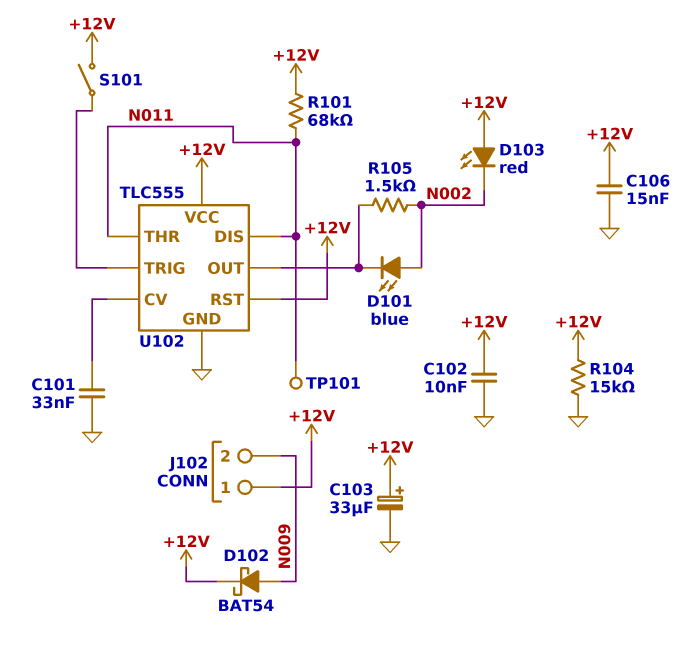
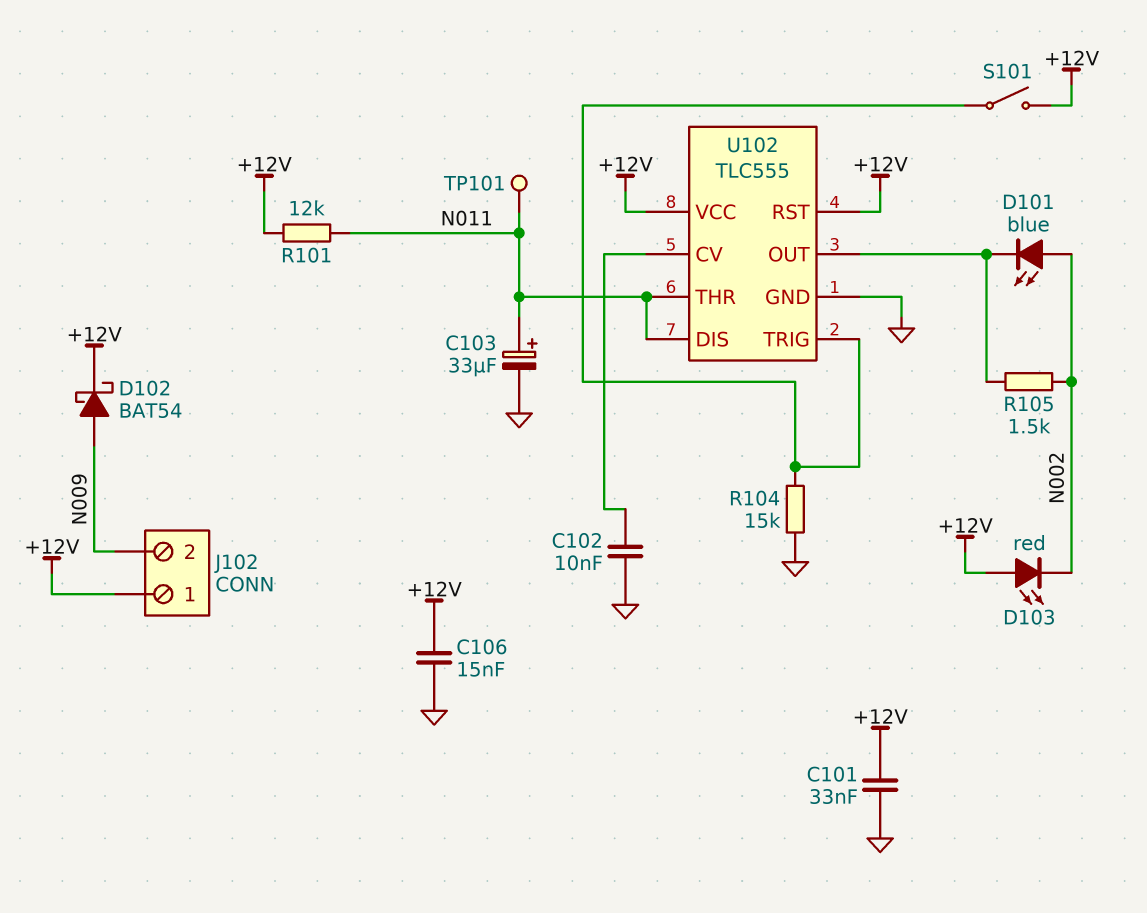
C101: 33nF (GND, U102/CV) -> 33nF (+12V, GND)
C102: 10nF (+12V, GND) -> 10nF (GND, U102/CV)
C103: 33uF (plus +12V, minus GND) -> 33uF (plus N011, minus GND)
R101: 68k (+12V, N011) -> 12k (+12V, N011)
R104: 15k (+12V, GND) -> 15k (GND, U102/TRIG)

